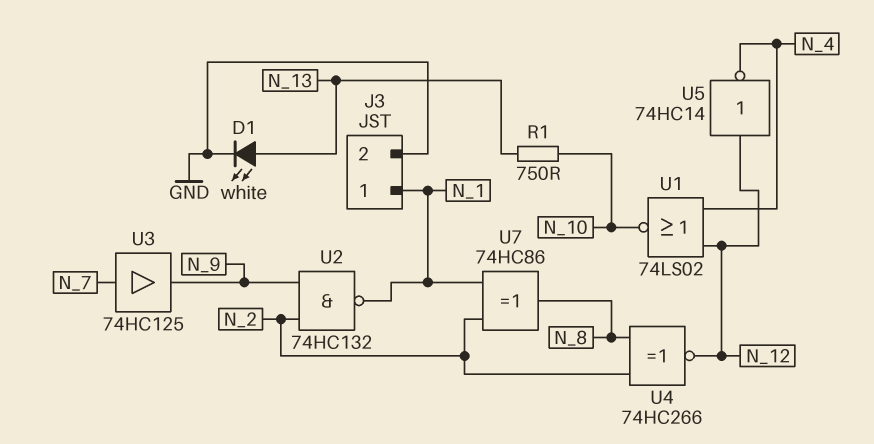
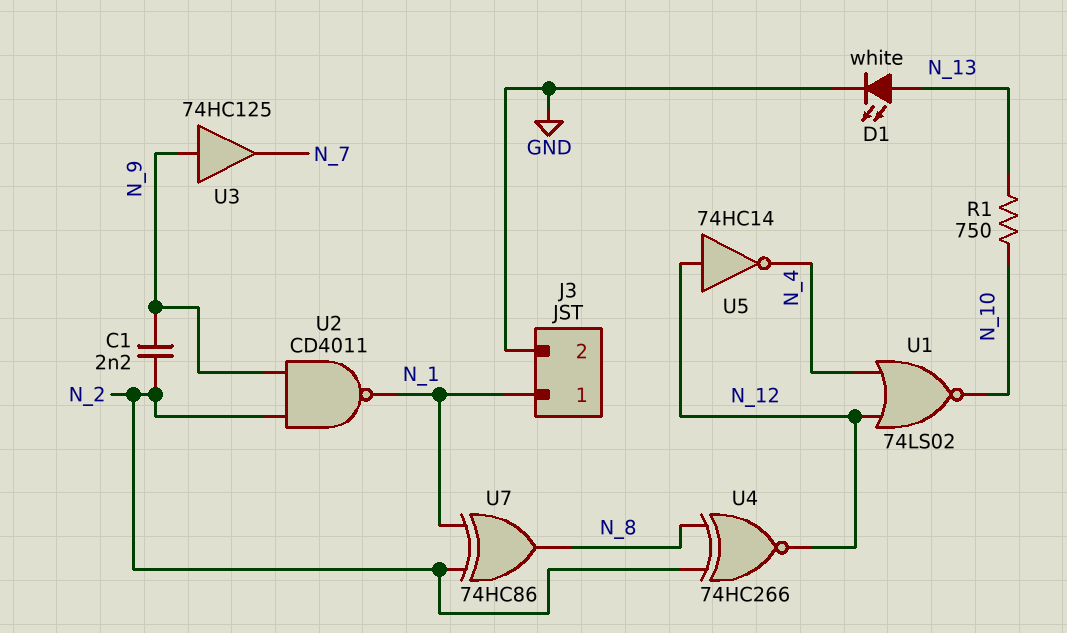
C1: none -> 2.2nF (N_2, N_9)
U2: NAND 74HC132 (in N_2, in N_9, out N_1) -> NAND CD4011 (in N_2, in N_9, out N_1)
U3: buffer 74HC125 (in N_7, out N_9) -> buffer 74HC125 (in N_9, out N_7)

